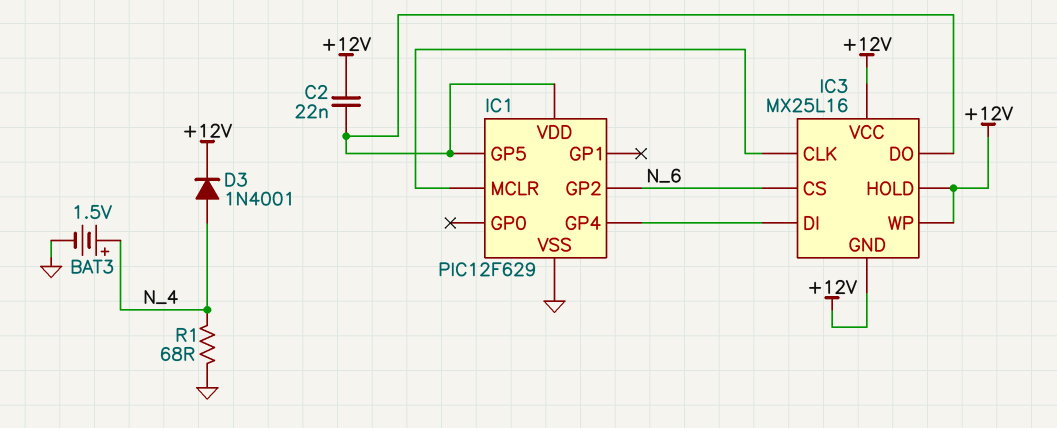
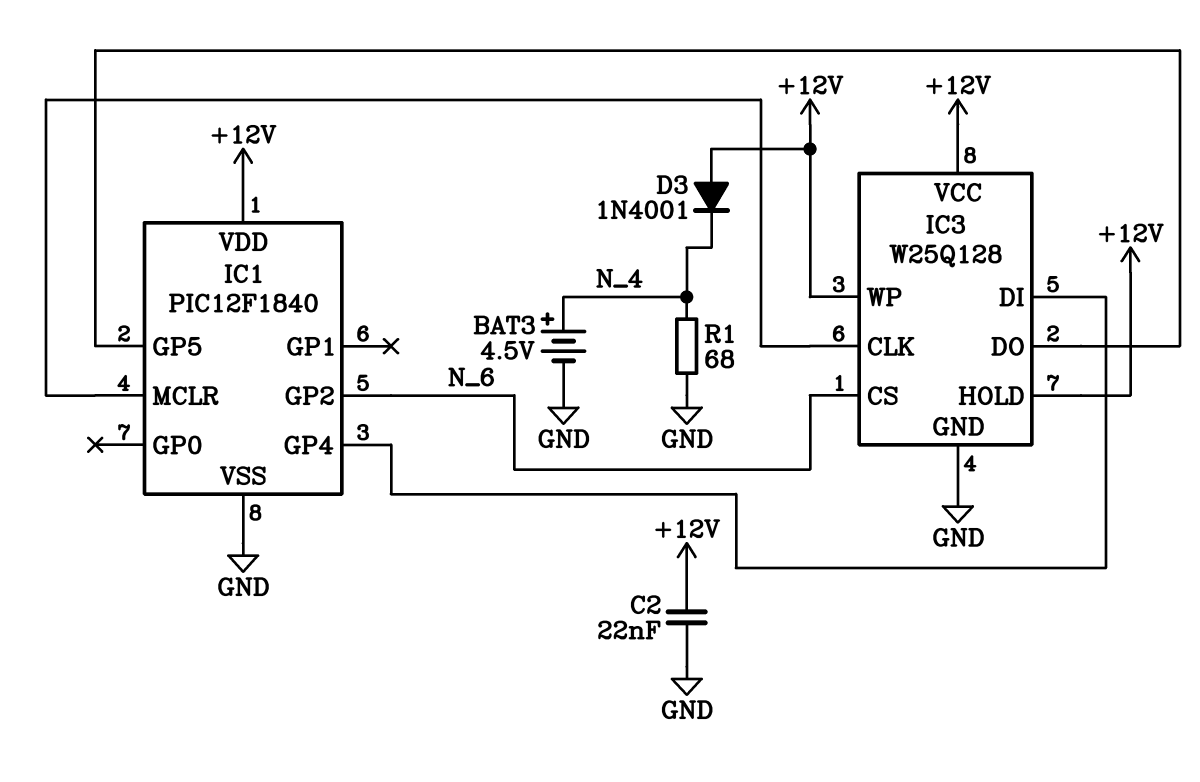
BAT3: 1.5V (plus N_4, minus GND) -> 4.5V (plus N_4, minus GND)
C2: 22nF (+12V, IC1/GP5) -> 22nF (+12V, GND)
D3: diode 1N4001 (A N_4, K +12V) -> diode 1N4001 (A +12V, K N_4)
IC1: PIC12F629 -> PIC12F1840
IC1 pin VDD: IC1/GP5 -> +12V
IC3: MX25L16 -> W25Q128
IC3 pin GND: +12V -> GND

